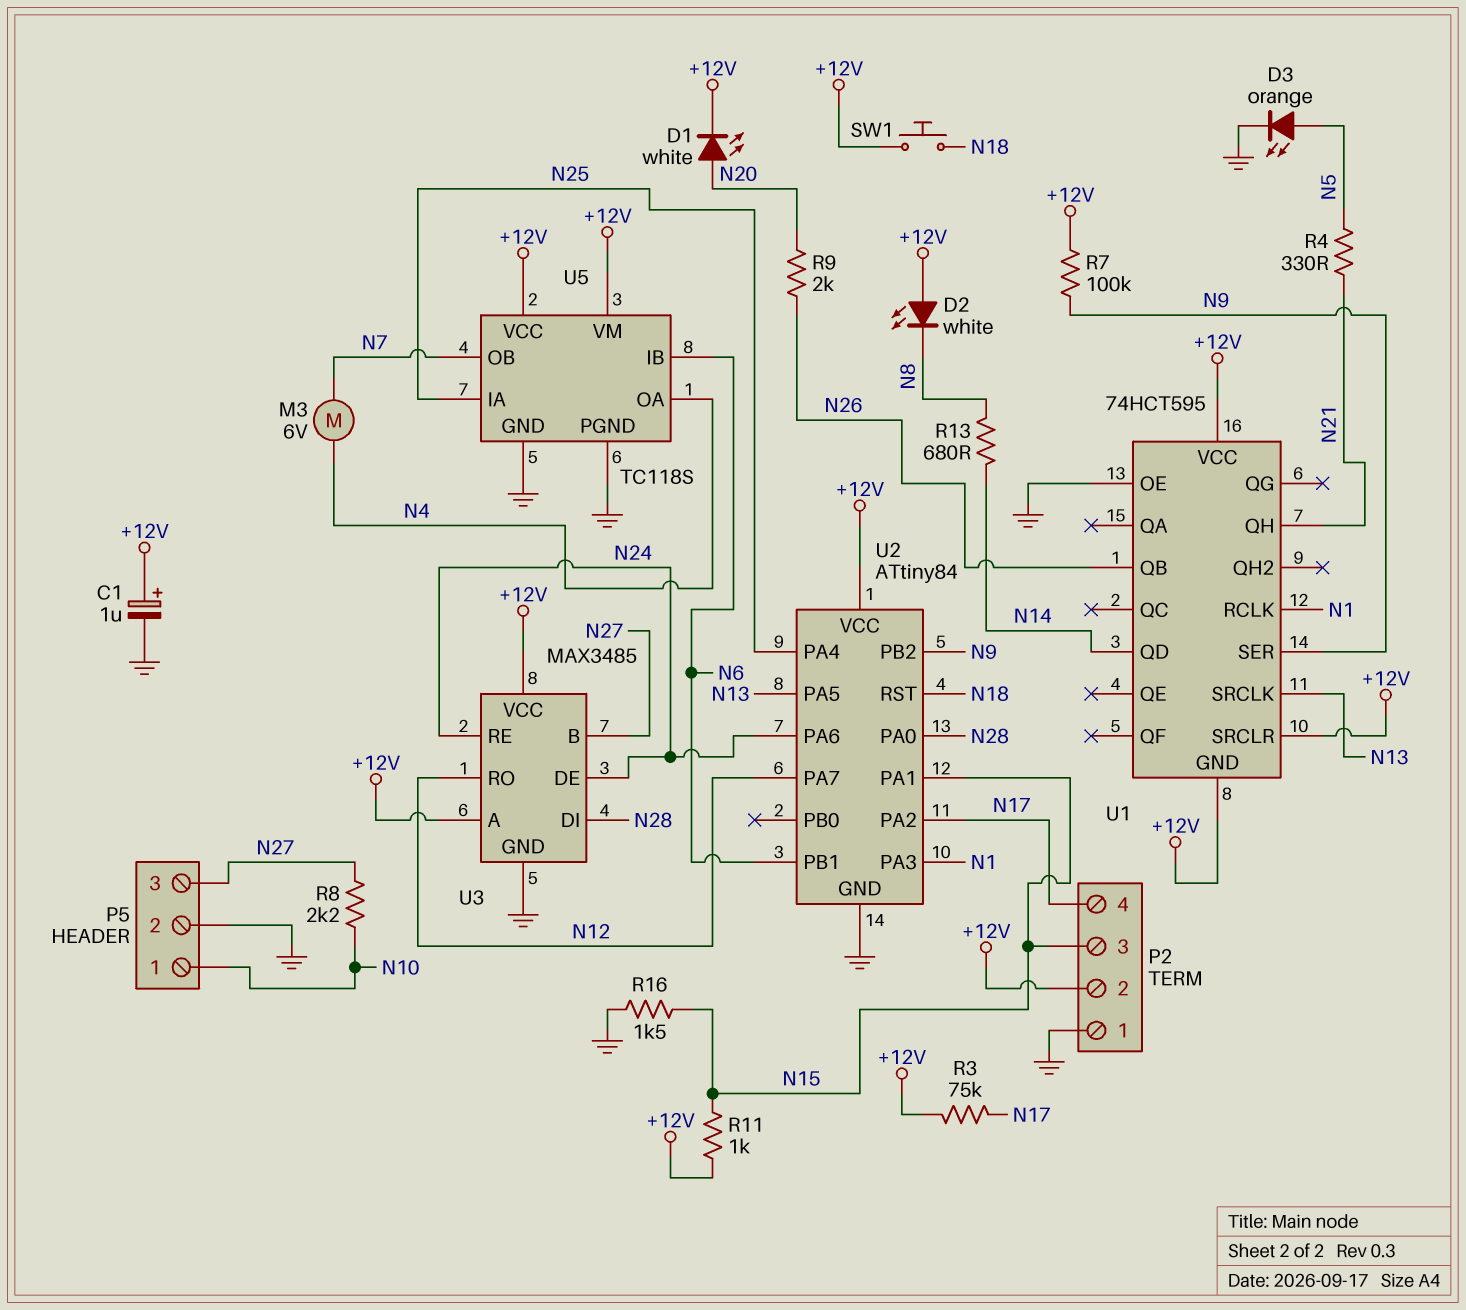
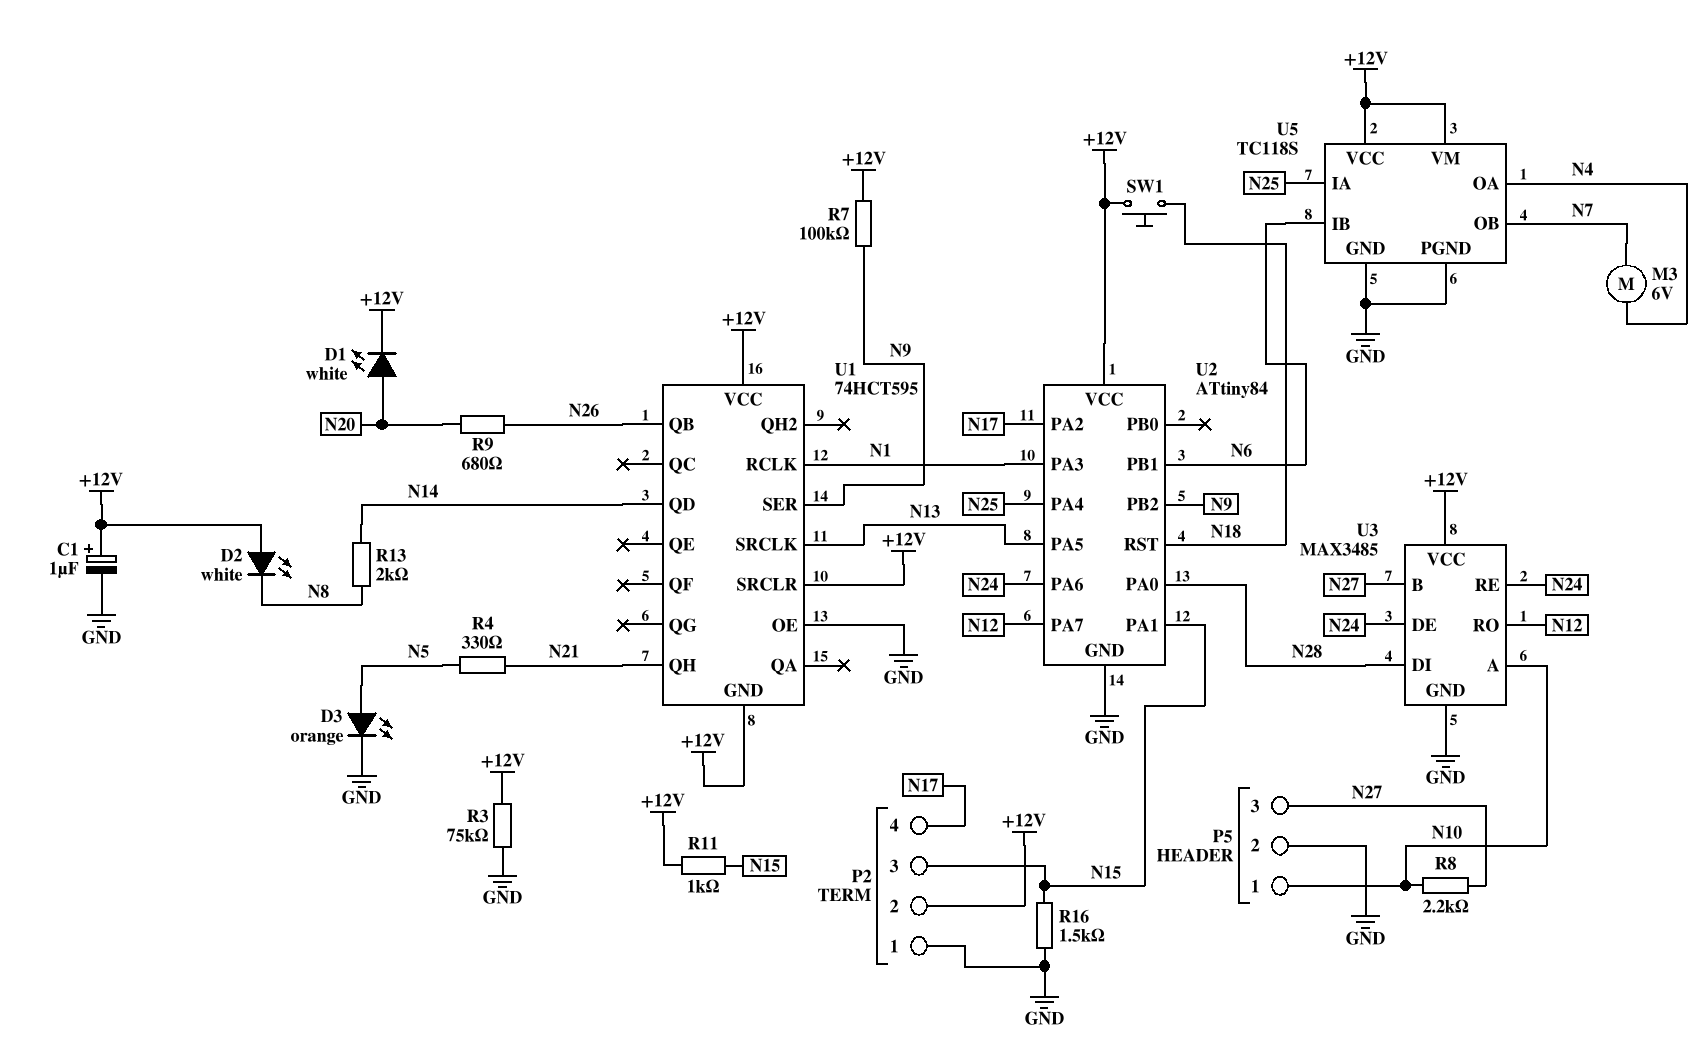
R3: 75k (+12V, N17) -> 75k (+12V, GND)
R9: 2k (N20, N26) -> 680 (N20, N26)
R13: 680 (N8, N14) -> 2k (N8, N14)
U3 pin A: +12V -> N10

